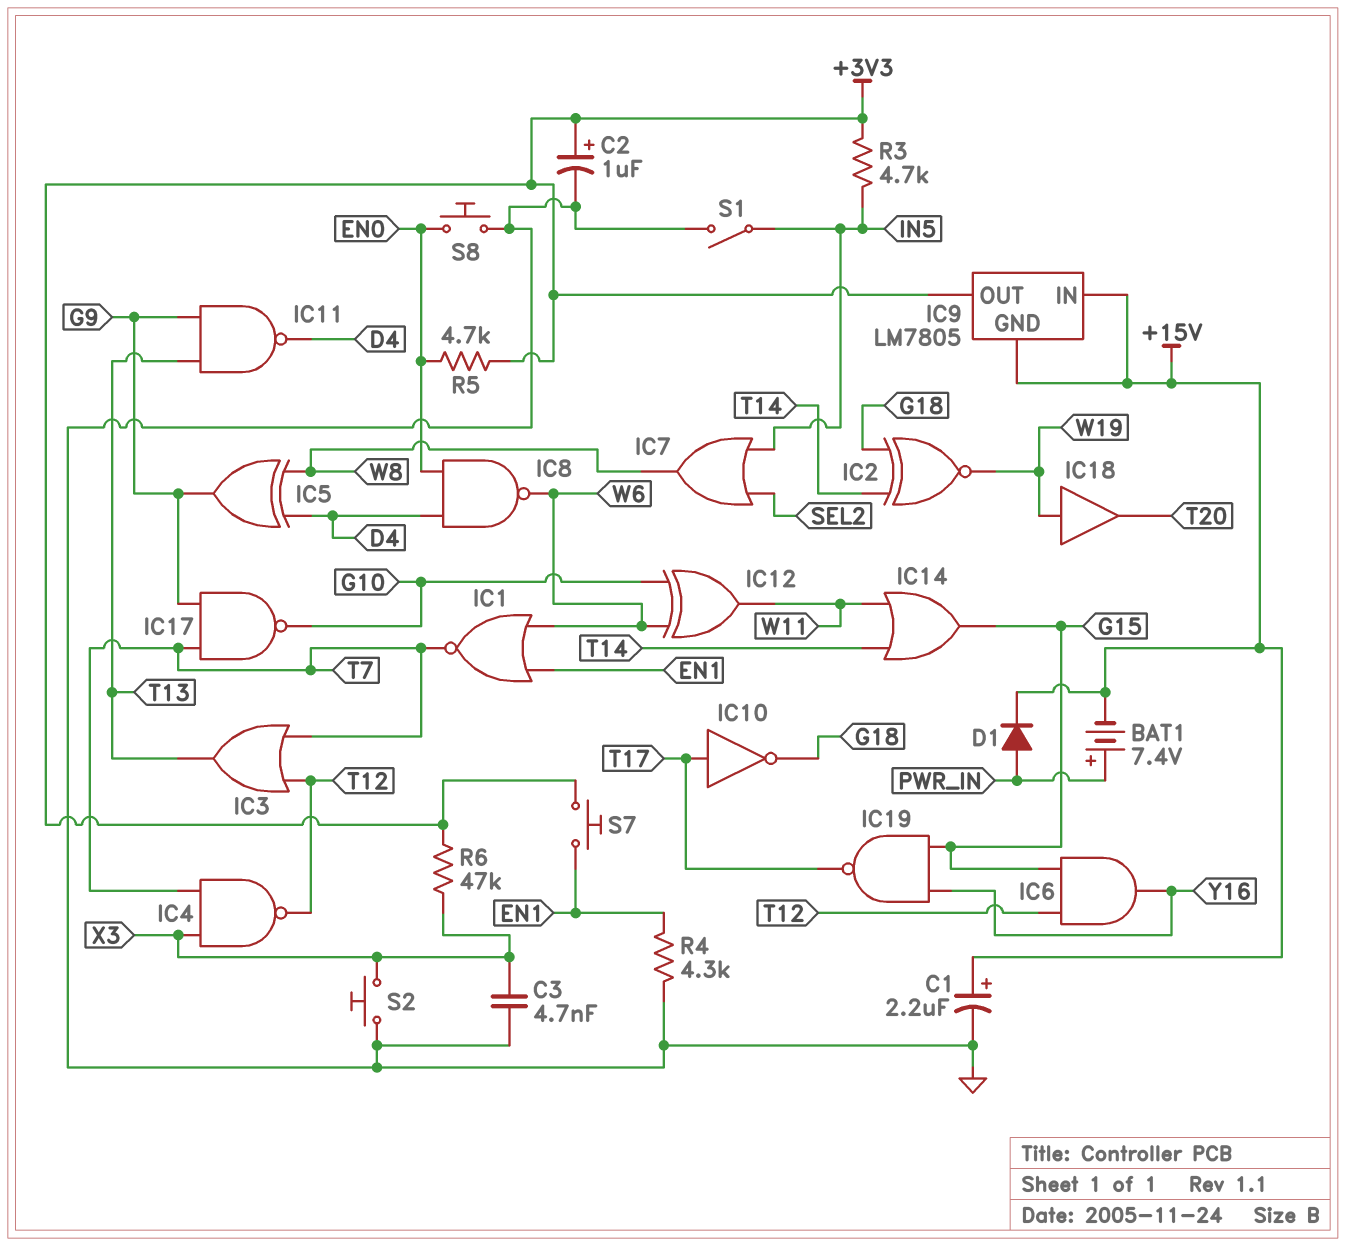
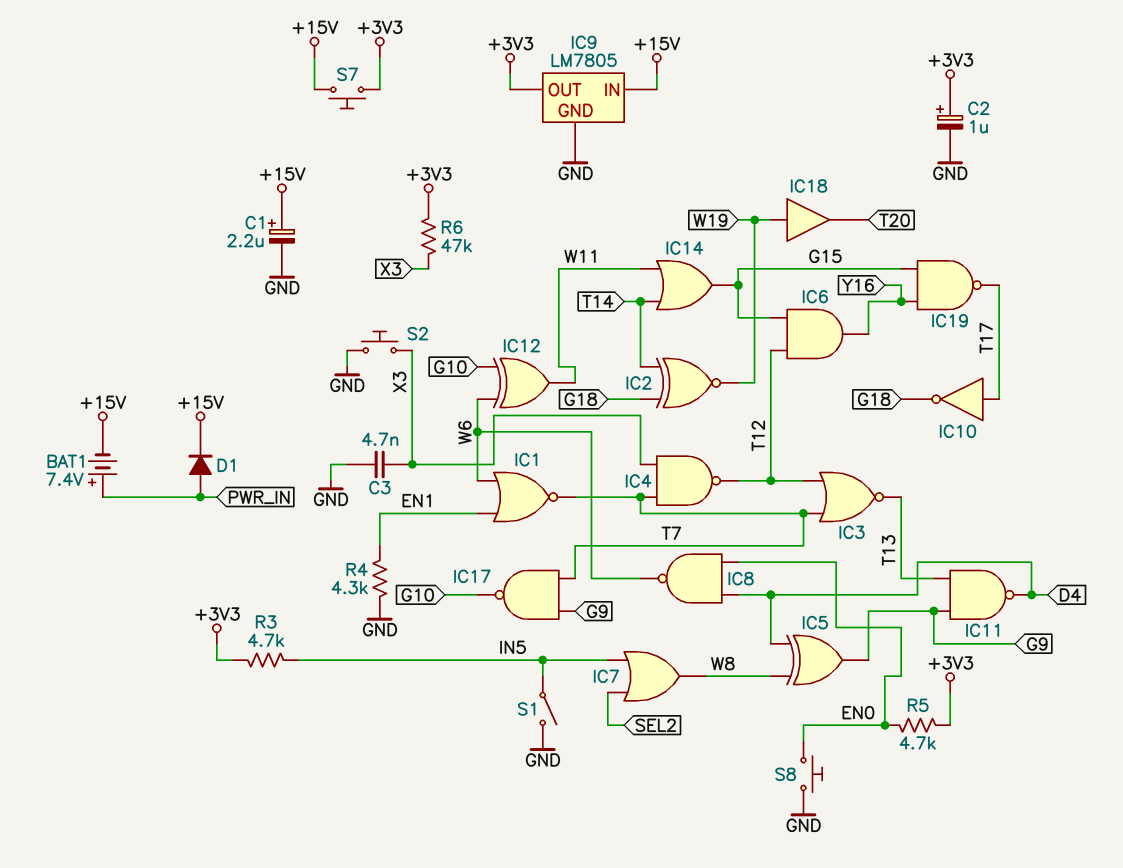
IC3: OR (in T7, in T12, out T13) -> NOR (in T7, in T12, out T13)
IC9 pin GND: +15V -> GND
S7: button (+3V3, EN1) -> button (+3V3, +15V)

